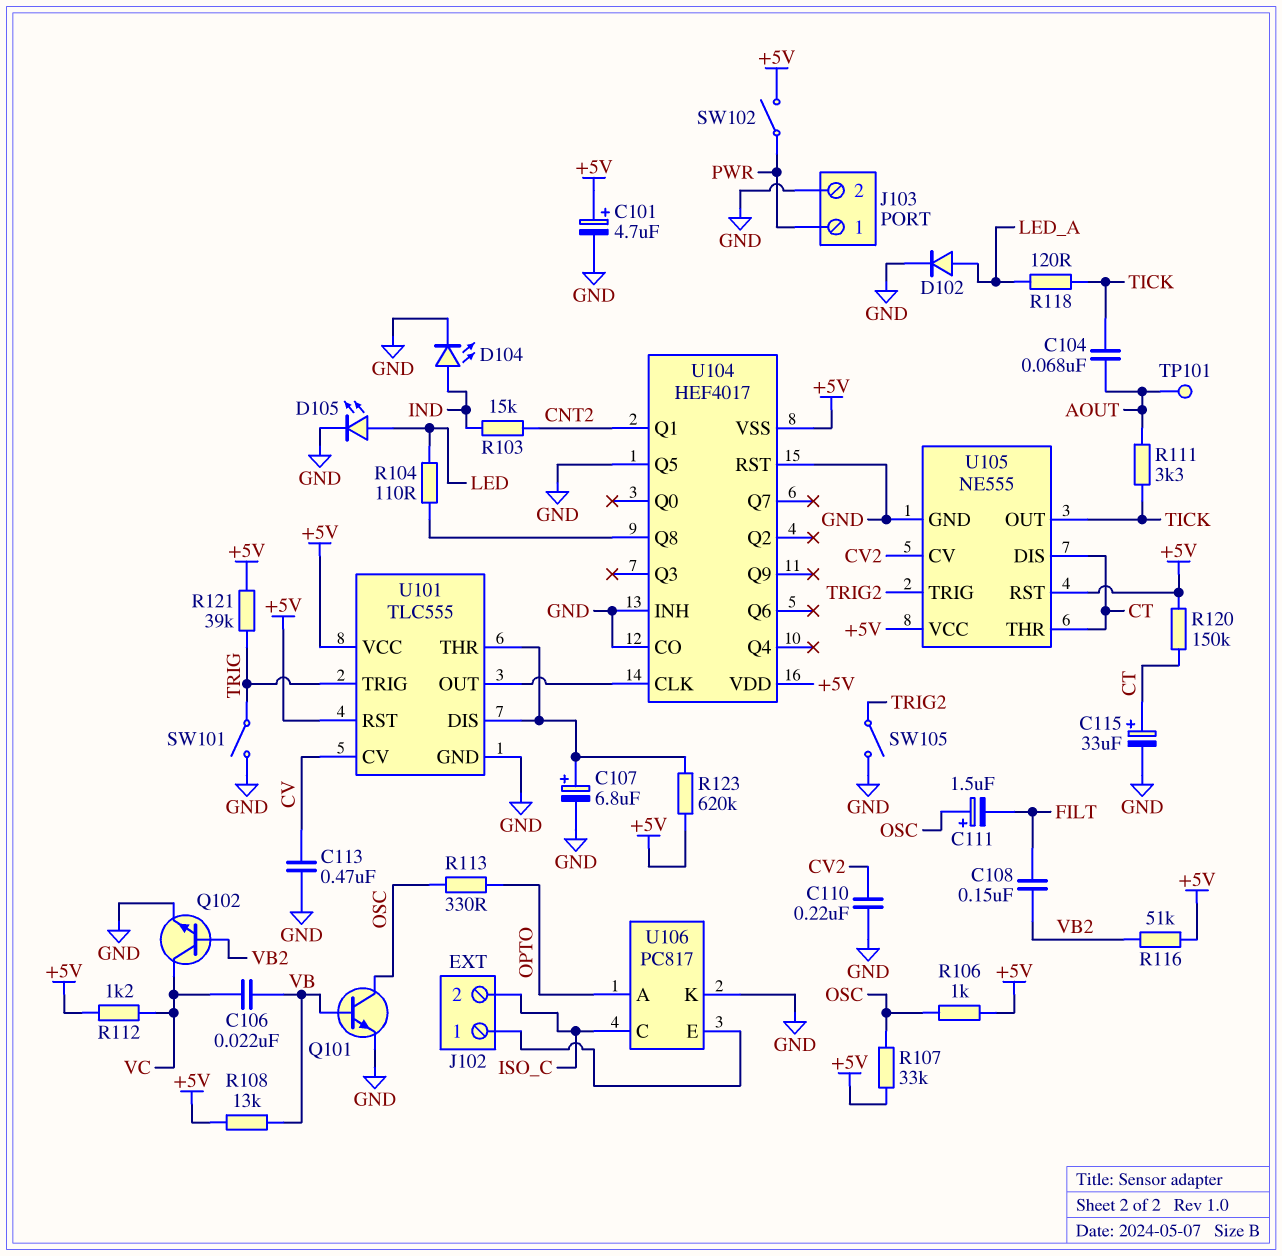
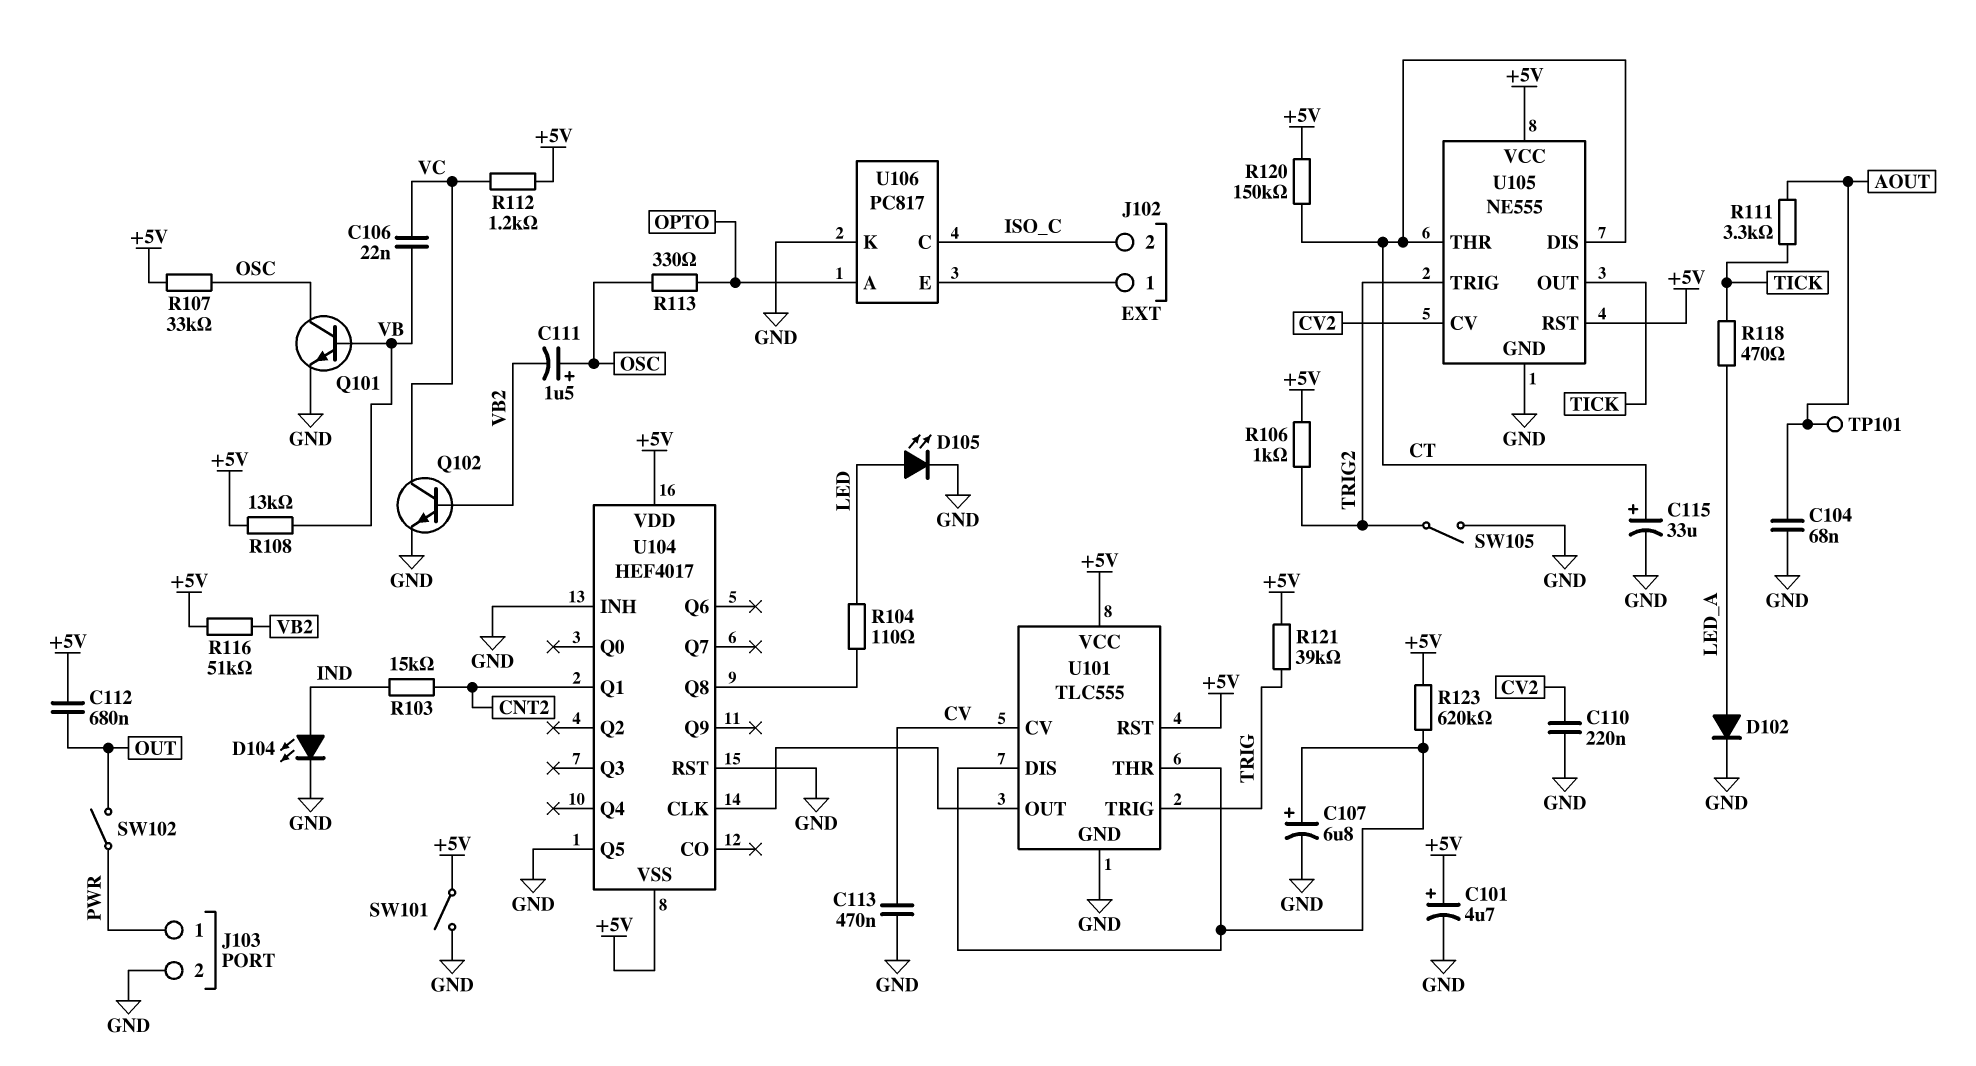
C104: 68nF (AOUT, TICK) -> 68nF (AOUT, GND)
C108: 150nF (FILT, VB2) -> none
C111: 1.5uF (plus OSC, minus FILT) -> 1.5uF (plus OSC, minus VB2)
C112: none -> 680nF (+5V, OUT)
R106: 1k (+5V, OSC) -> 1k (+5V, TRIG2)
R118: 120 (LED_A, TICK) -> 470 (LED_A, TICK)
SW101: switch (GND, TRIG) -> switch (+5V, GND)
SW102: switch (+5V, PWR) -> switch (OUT, PWR)
U104 pin CO: GND -> none

